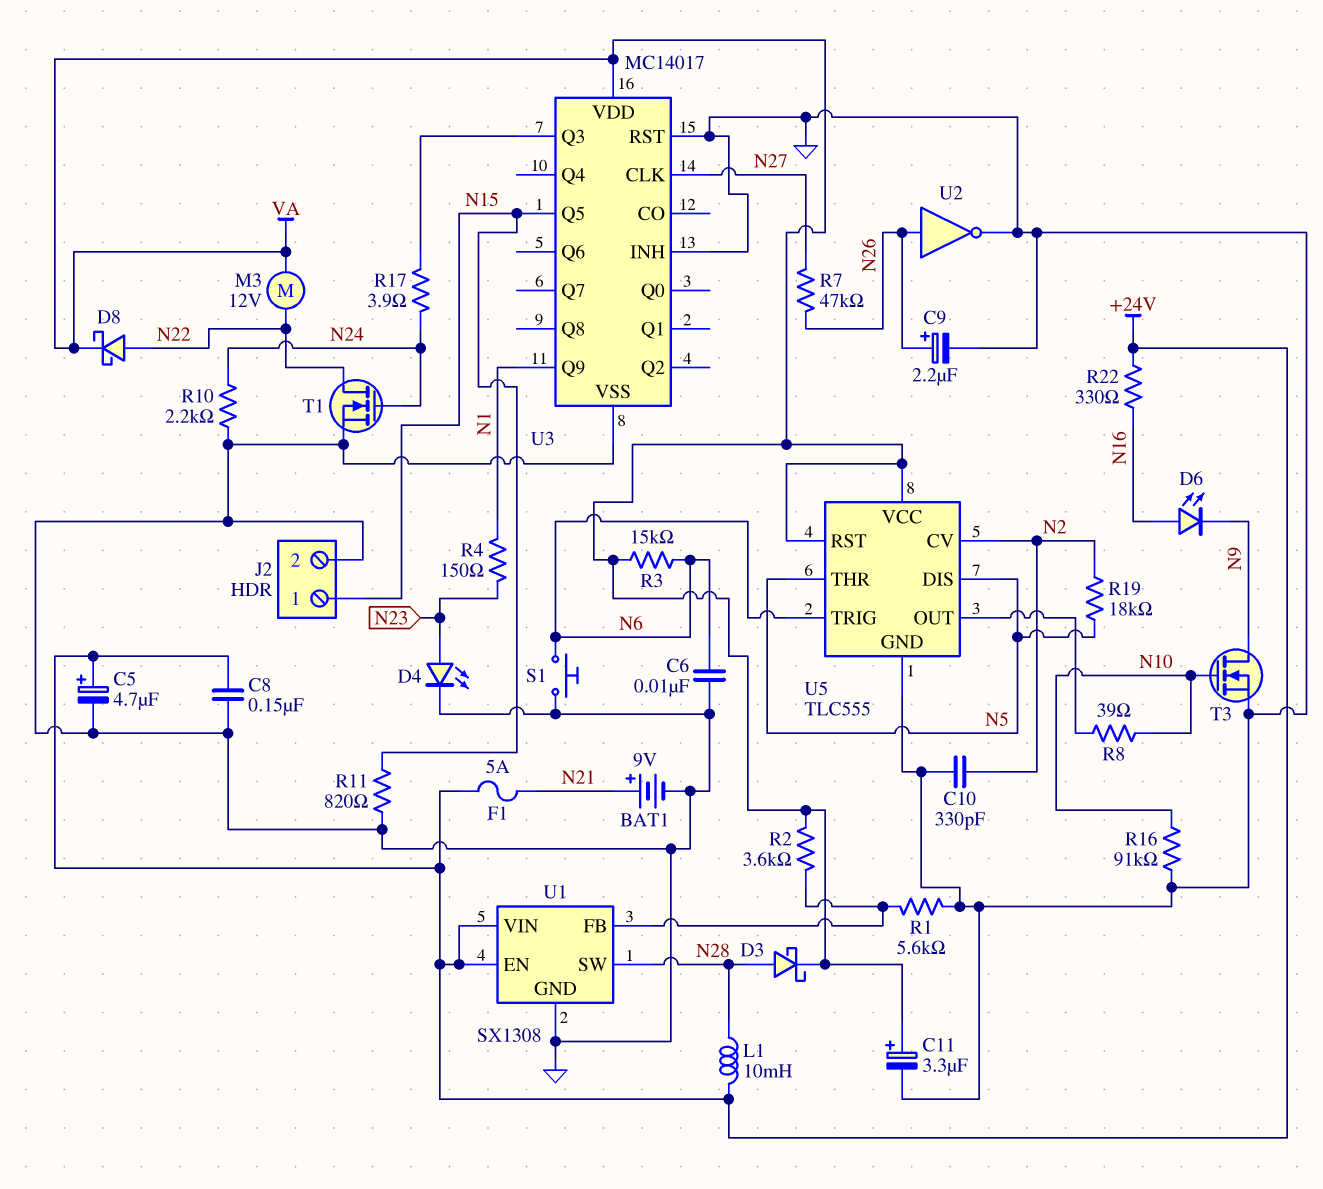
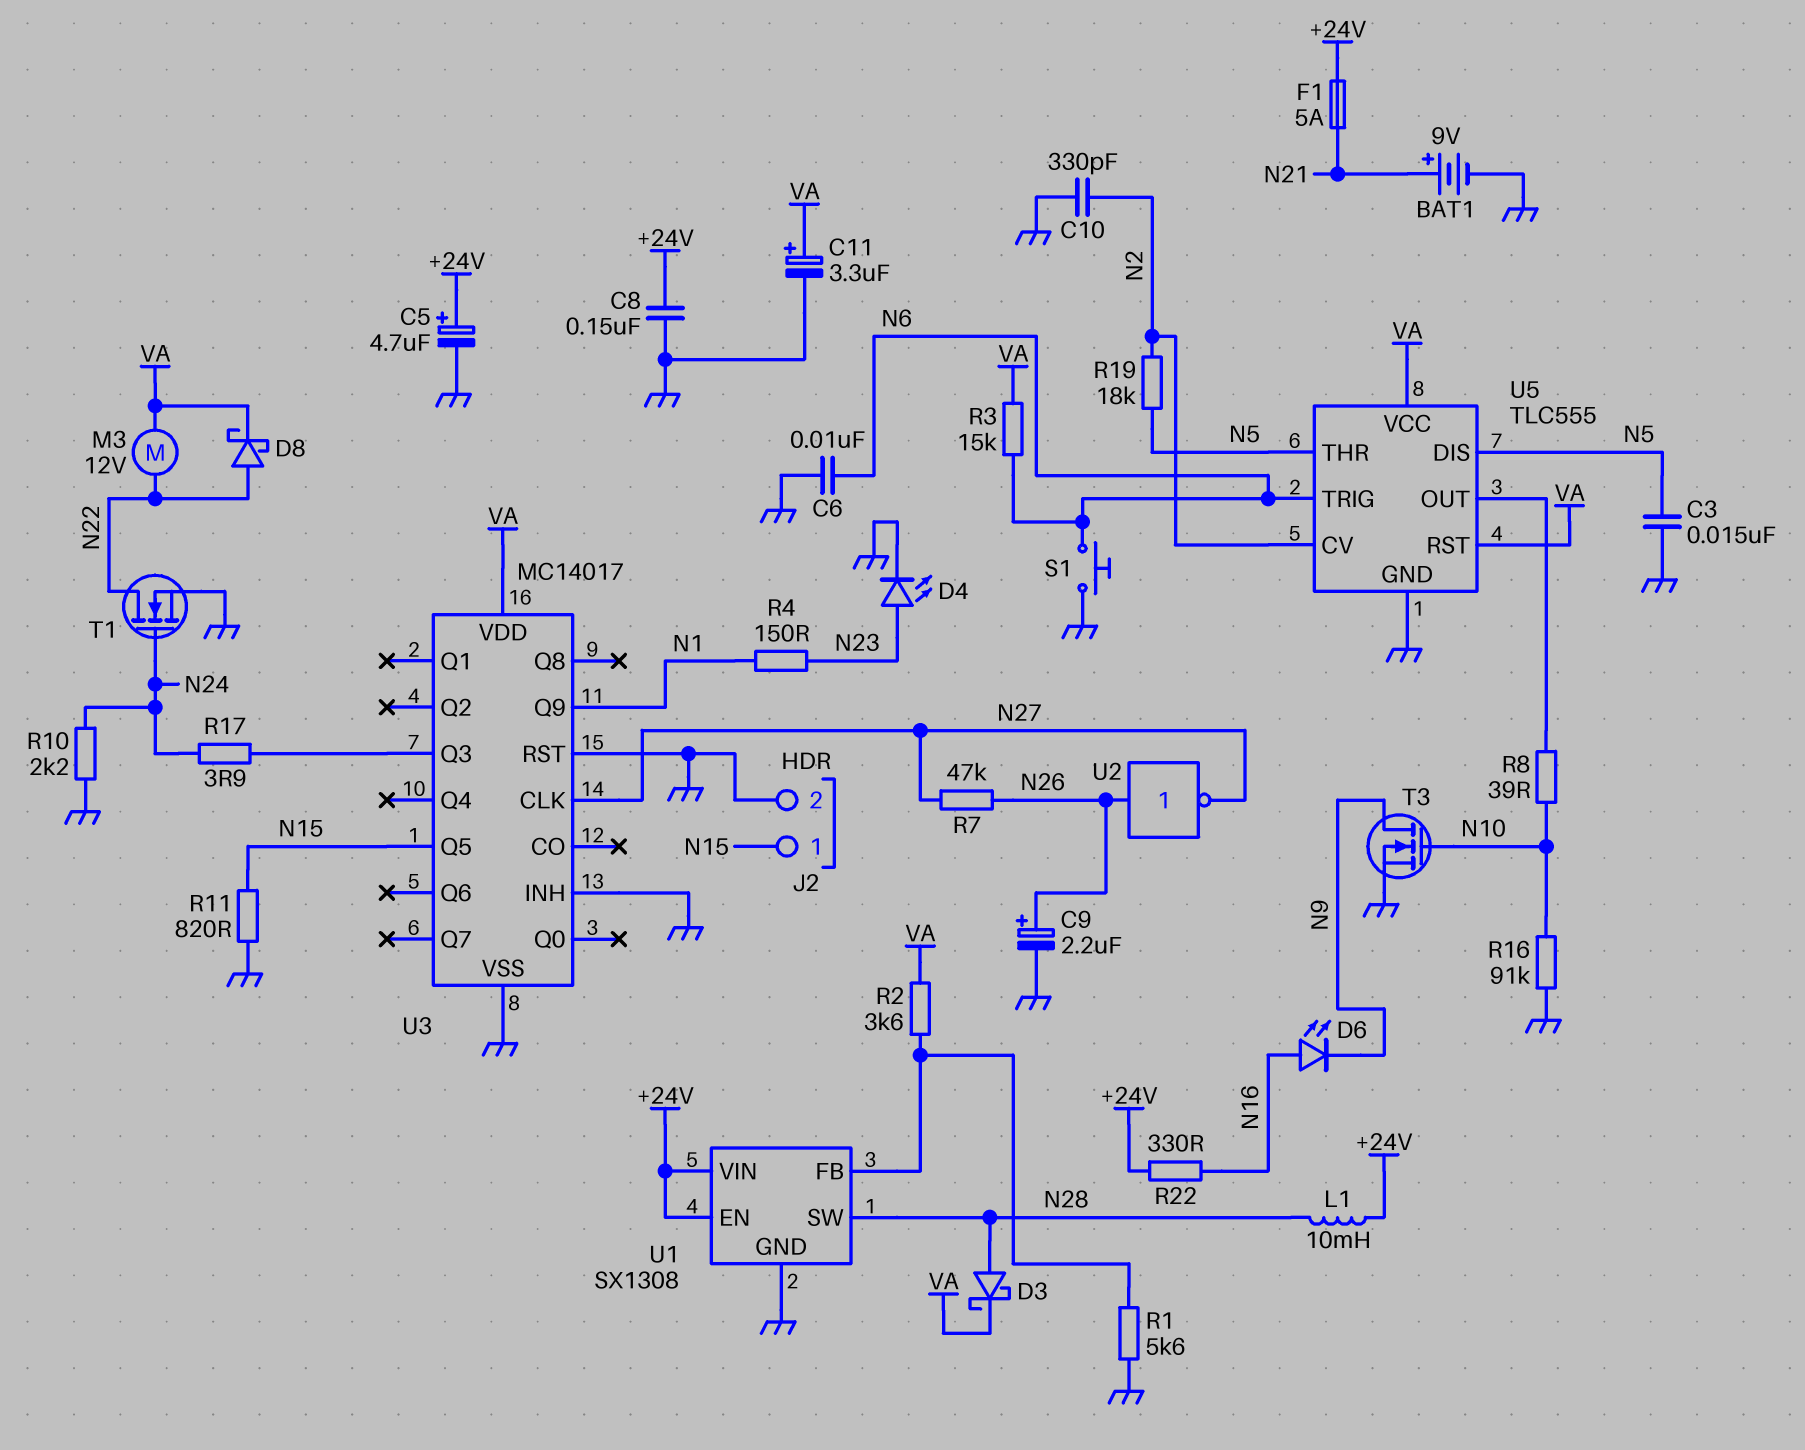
C3: none -> 15nF (GND, N5)
U2: NOT (in N26, out GND) -> NOT (in N26, out N27)

